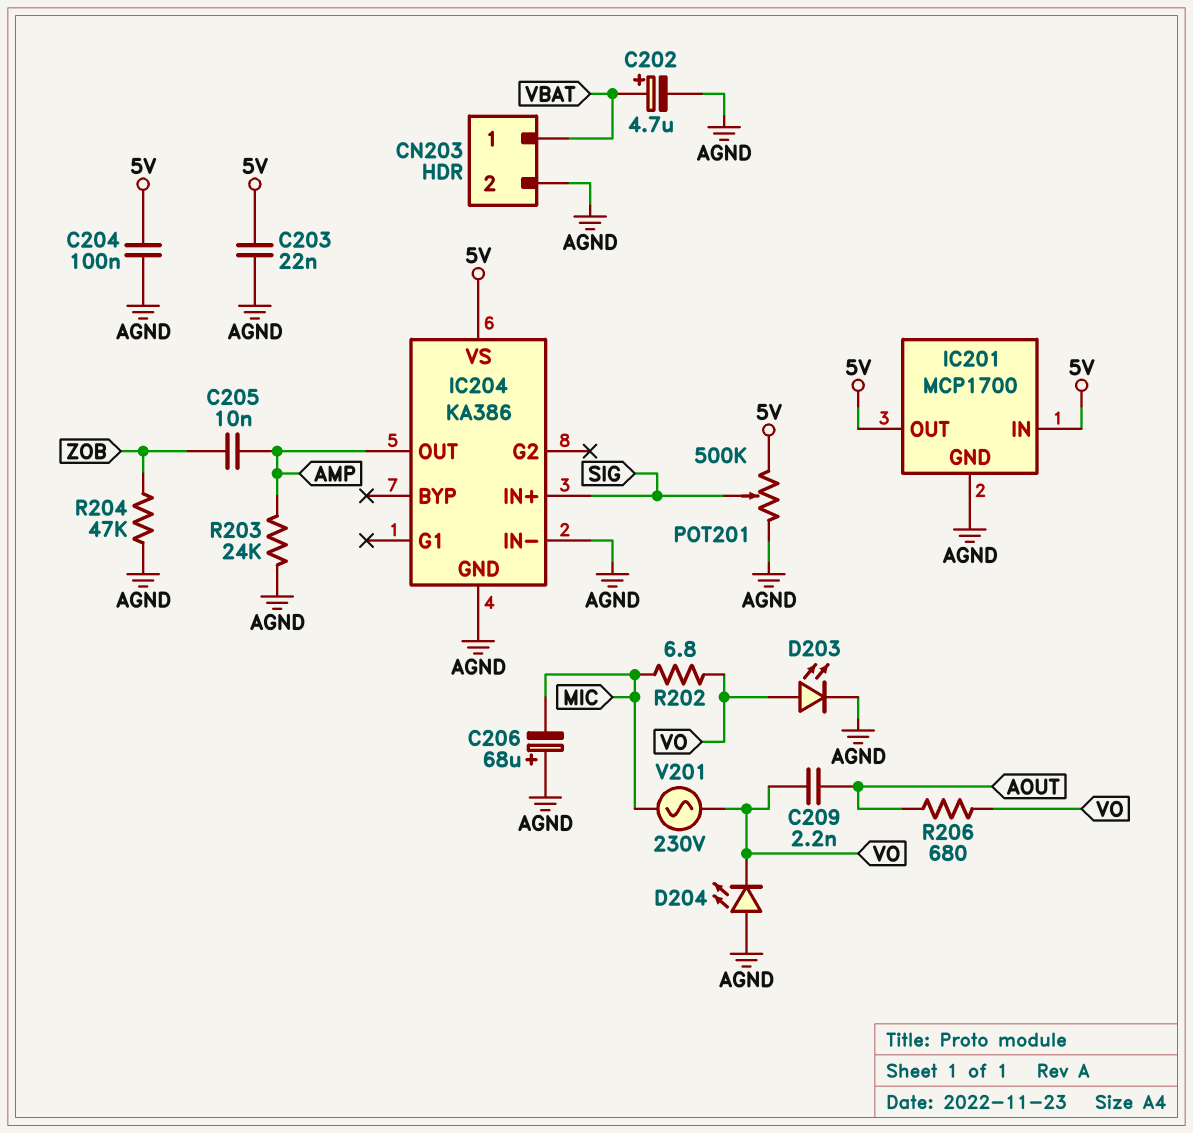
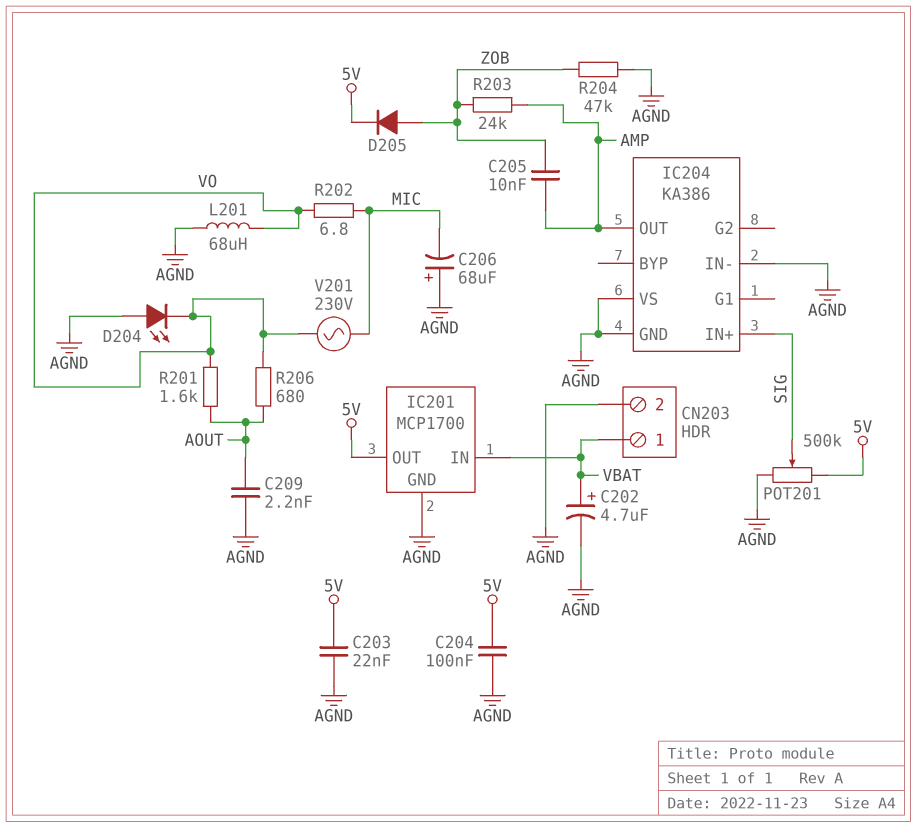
C209: 2.2nF (AOUT, VO) -> 2.2nF (AGND, AOUT)
D203: LED (A VO, K AGND) -> none
D205: none -> diode (A ZOB, K 5V)
IC201 pin IN: 5V -> VBAT
IC204 pin VS: 5V -> AGND
L201: none -> 68uH (AGND, VO)
R201: none -> 1.6k (AOUT, VO)
R203: 24k (AGND, AMP) -> 24k (AMP, ZOB)

